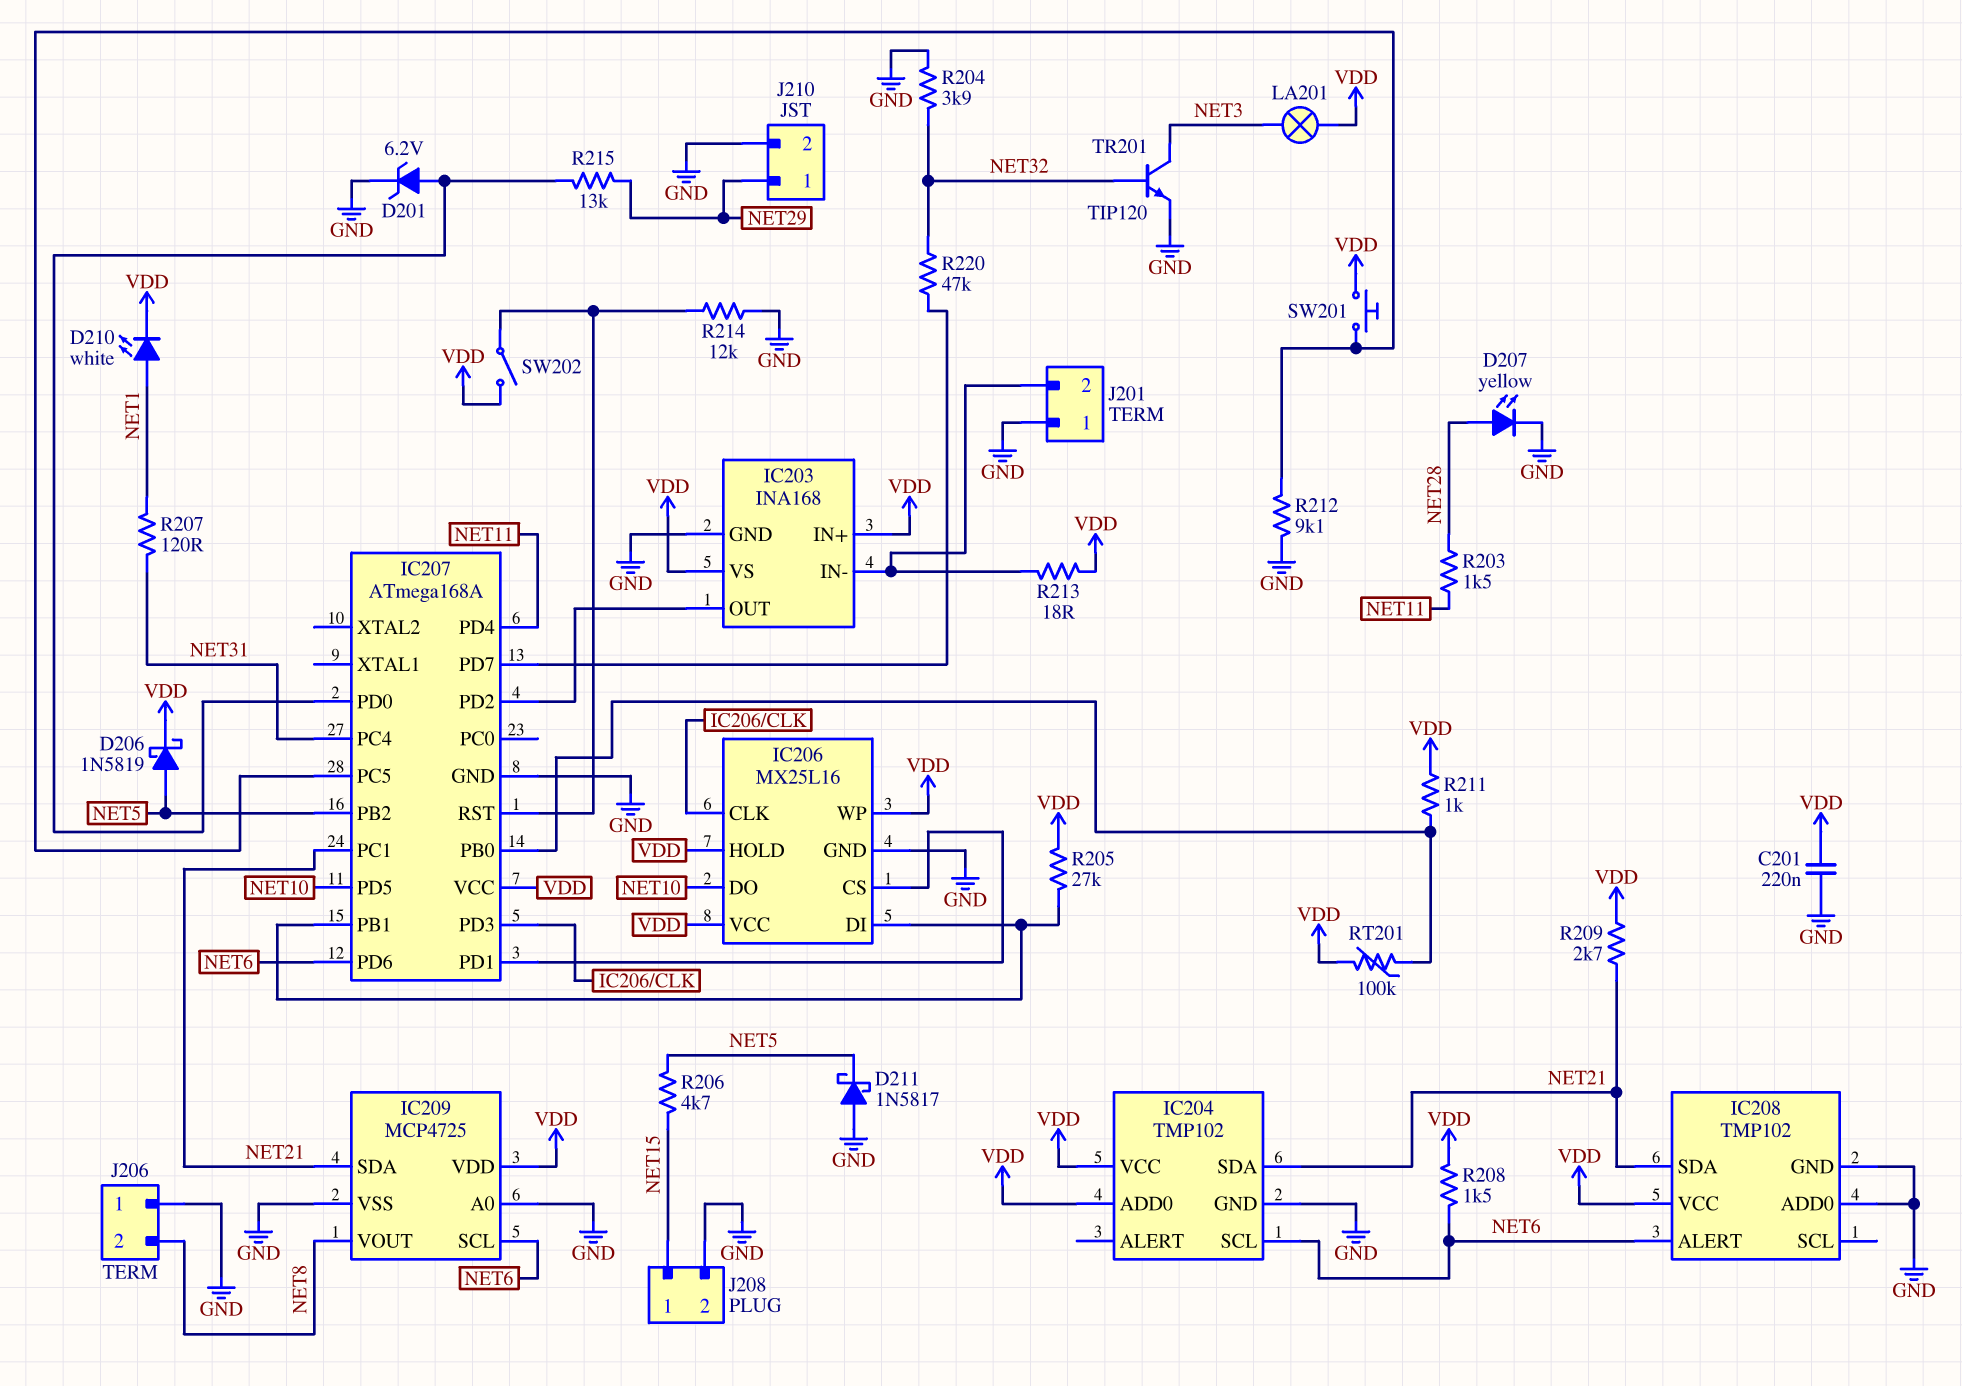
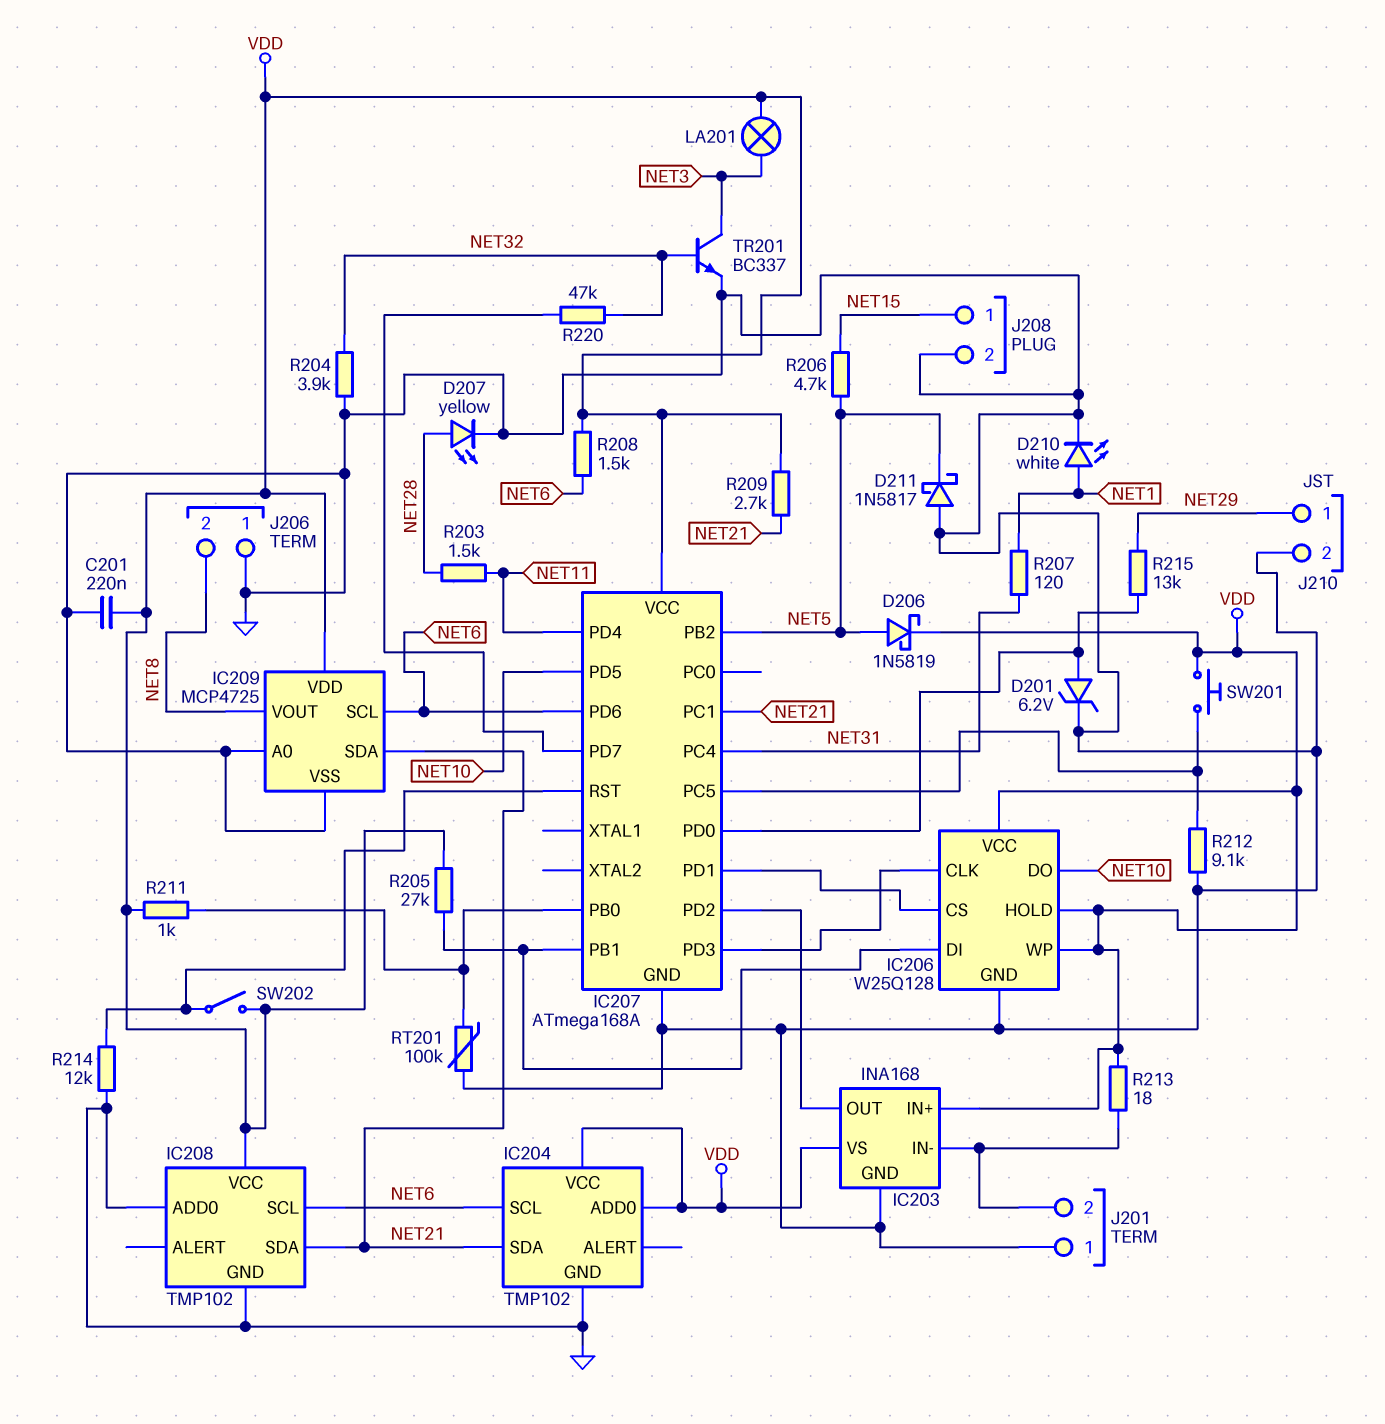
D210: LED white (A NET1, K VDD) -> LED white (A NET1, K GND)
IC206: MX25L16 -> W25Q128
IC208 pin ALERT: NET6 -> none
IC208 pin SCL: none -> NET6
RT201: 100k (IC207/PB0, VDD) -> 100k (GND, IC207/PB0)
TR201: NPN TIP120 (B NET32, C NET3, E GND) -> NPN BC337 (B NET32, C NET3, E GND)

